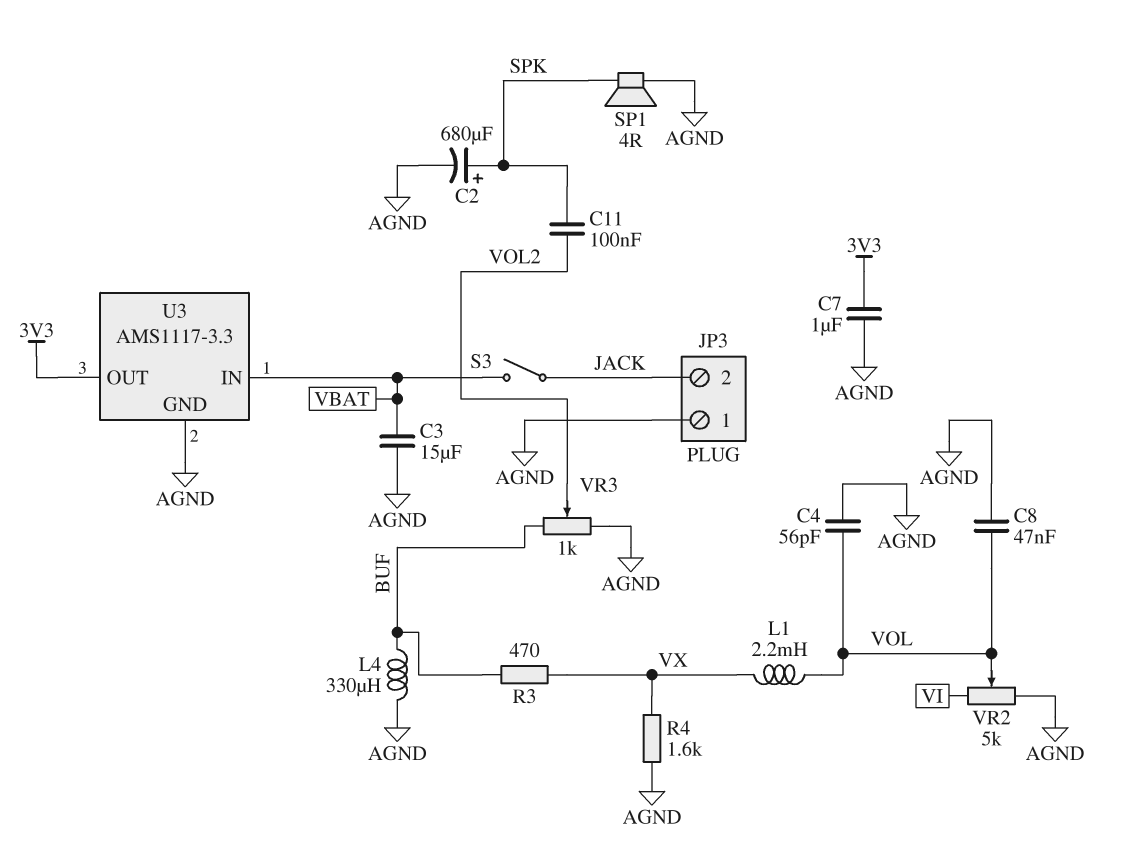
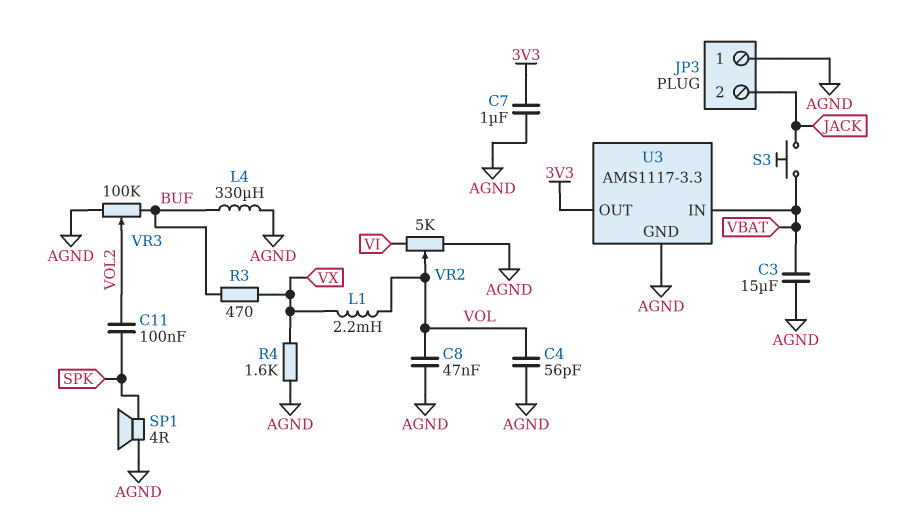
C2: 680uF (plus SPK, minus AGND) -> none
S3: switch (JACK, VBAT) -> button (JACK, VBAT)
VR3: 1k (AGND, BUF, wiper VOL2) -> 100k (AGND, BUF, wiper VOL2)

